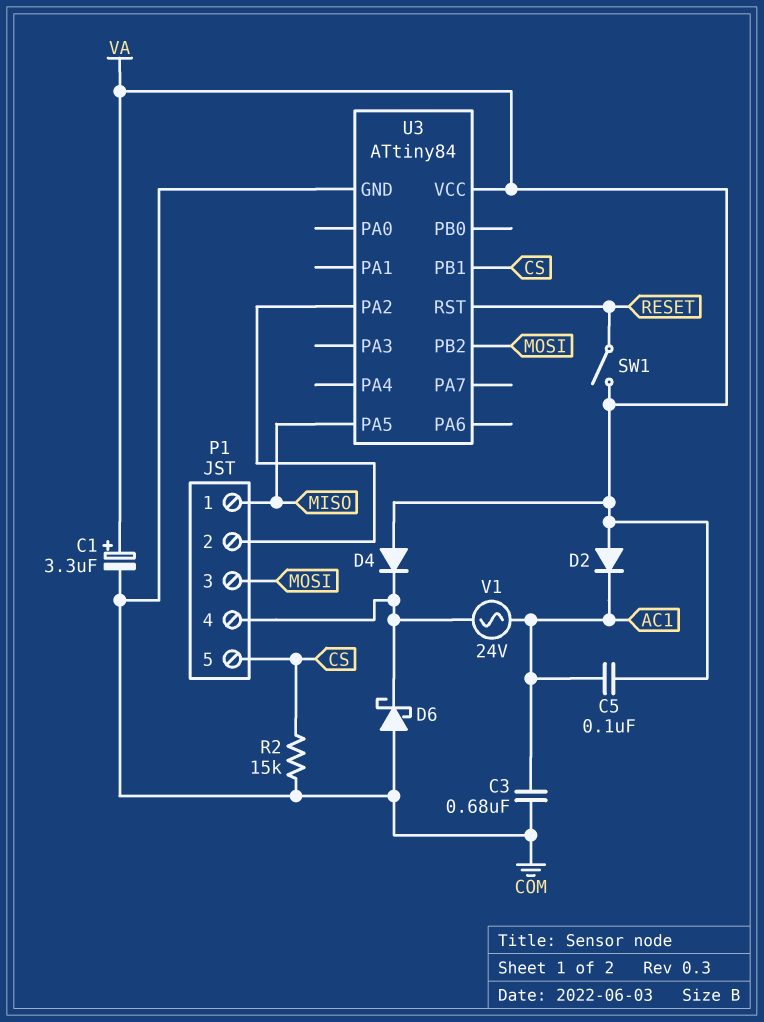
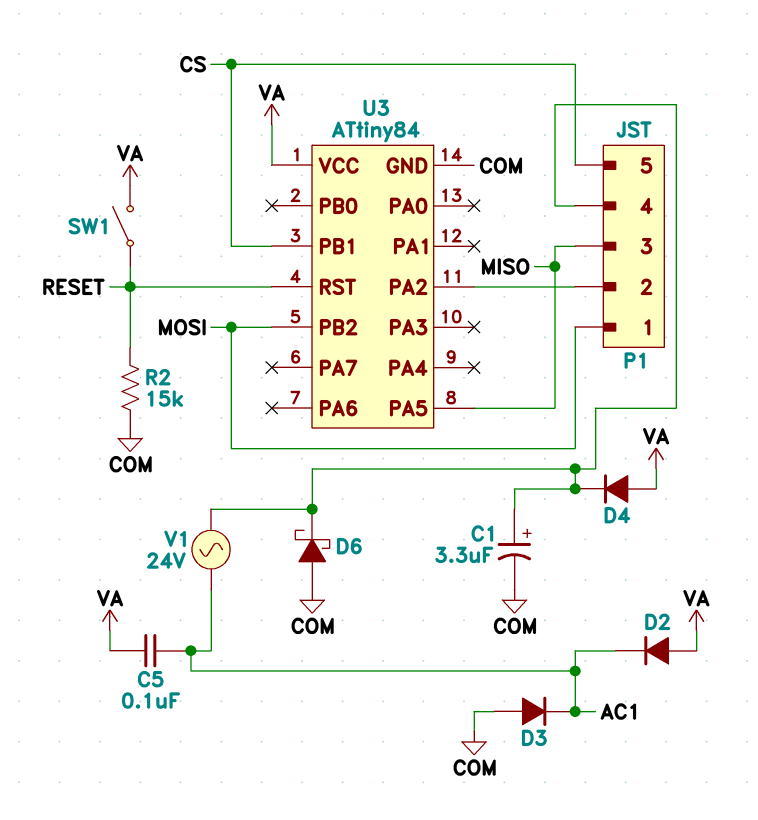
C1: 3.3uF (plus VA, minus COM) -> 3.3uF (plus P1/4, minus COM)
C3: 680nF (AC1, COM) -> none
D3: none -> diode (A COM, K AC1)
P1 pin 1: MISO -> MOSI
P1 pin 3: MOSI -> MISO
R2: 15k (COM, CS) -> 15k (COM, RESET)

